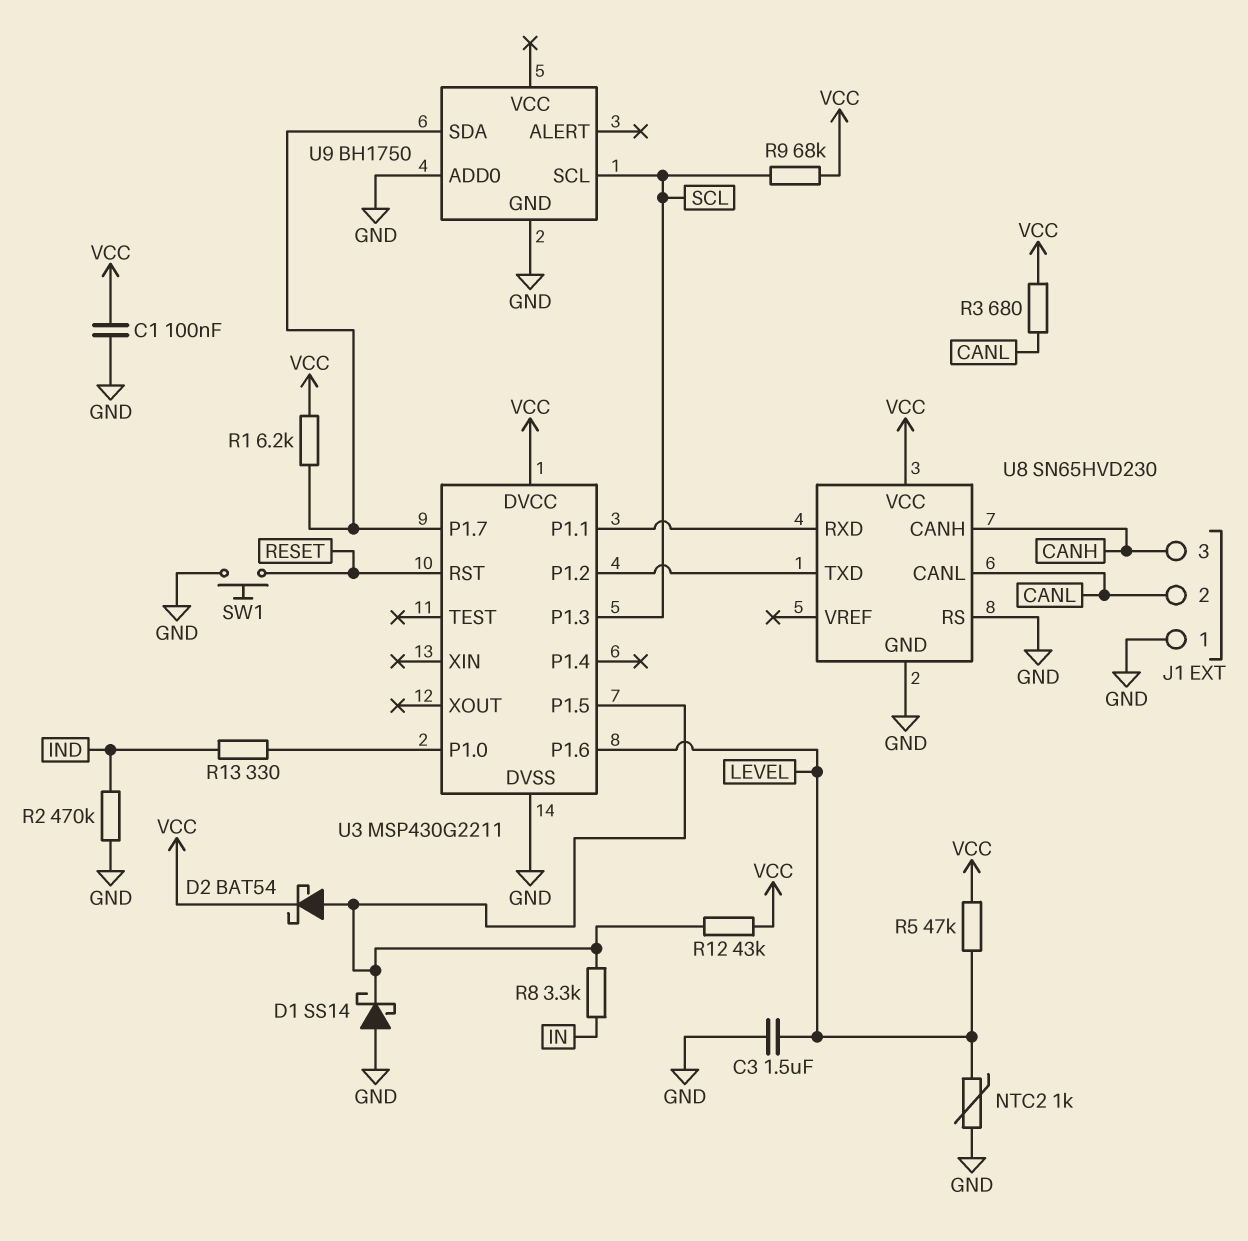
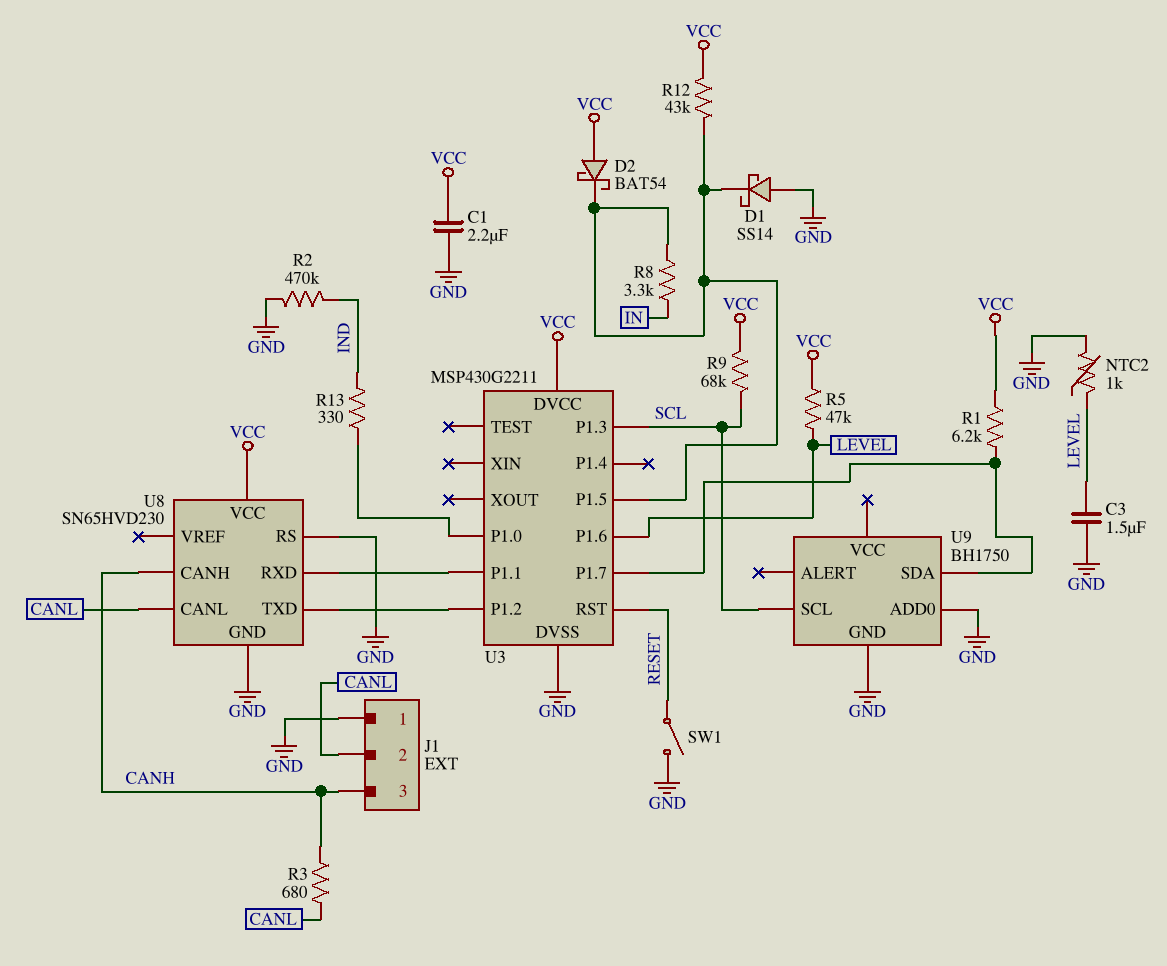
C1: 100nF (GND, VCC) -> 2.2uF (GND, VCC)
D2: schottky BAT54 (A U3/P1.5, K VCC) -> schottky BAT54 (A VCC, K U3/P1.5)
R3: 680 (CANL, VCC) -> 680 (CANH, CANL)
SW1: button (GND, RESET) -> switch (GND, RESET)

